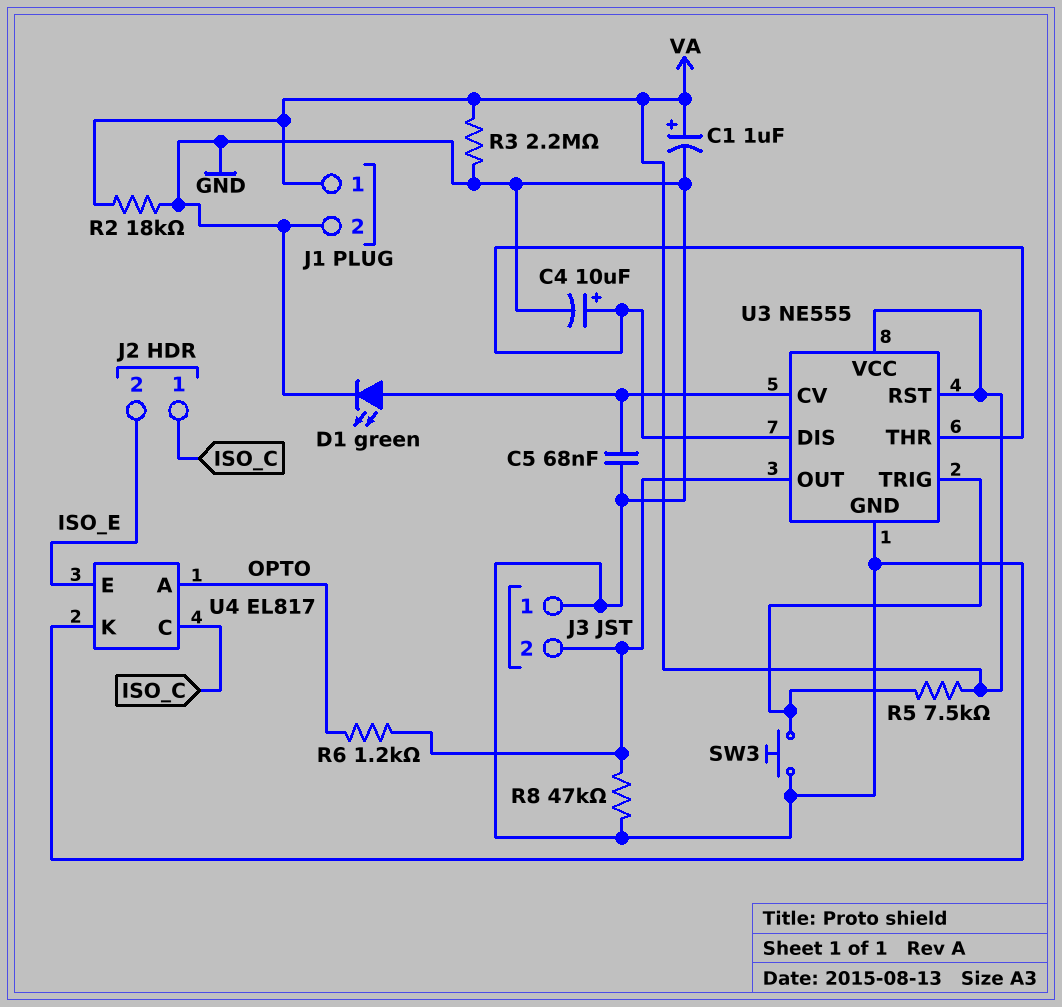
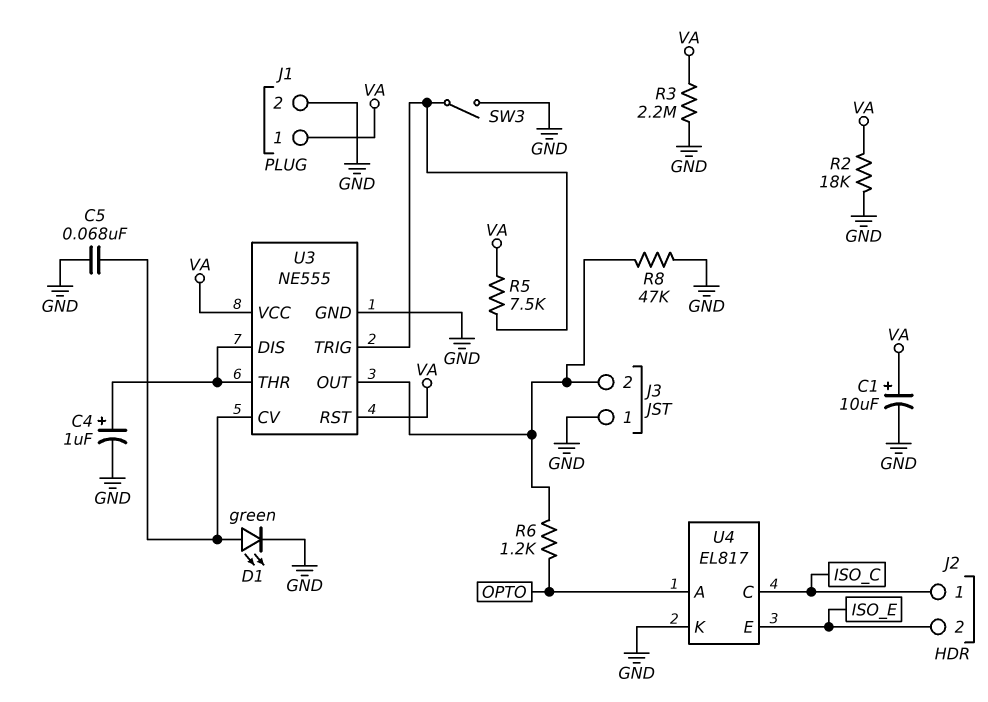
C1: 1uF (plus VA, minus GND) -> 10uF (plus VA, minus GND)
C4: 10uF (plus U3/DIS, minus GND) -> 1uF (plus U3/DIS, minus GND)
SW3: button (GND, U3/TRIG) -> switch (GND, U3/TRIG)

